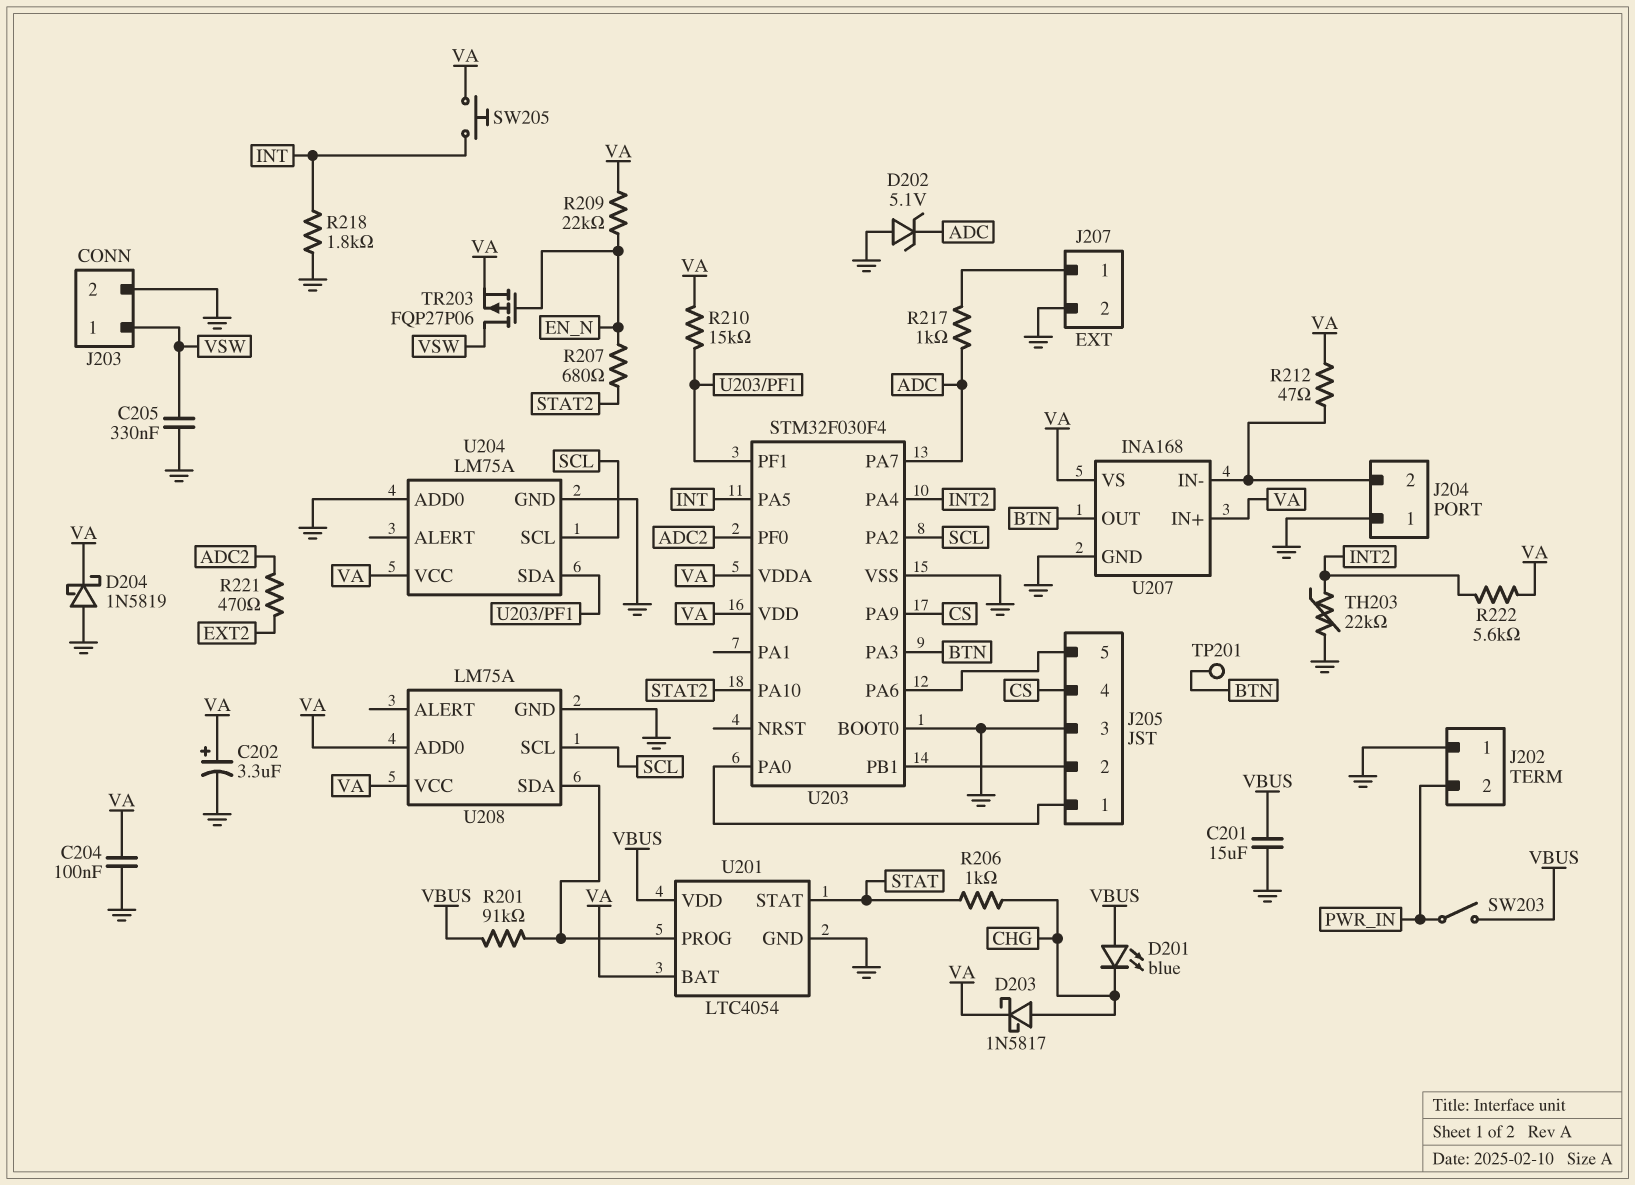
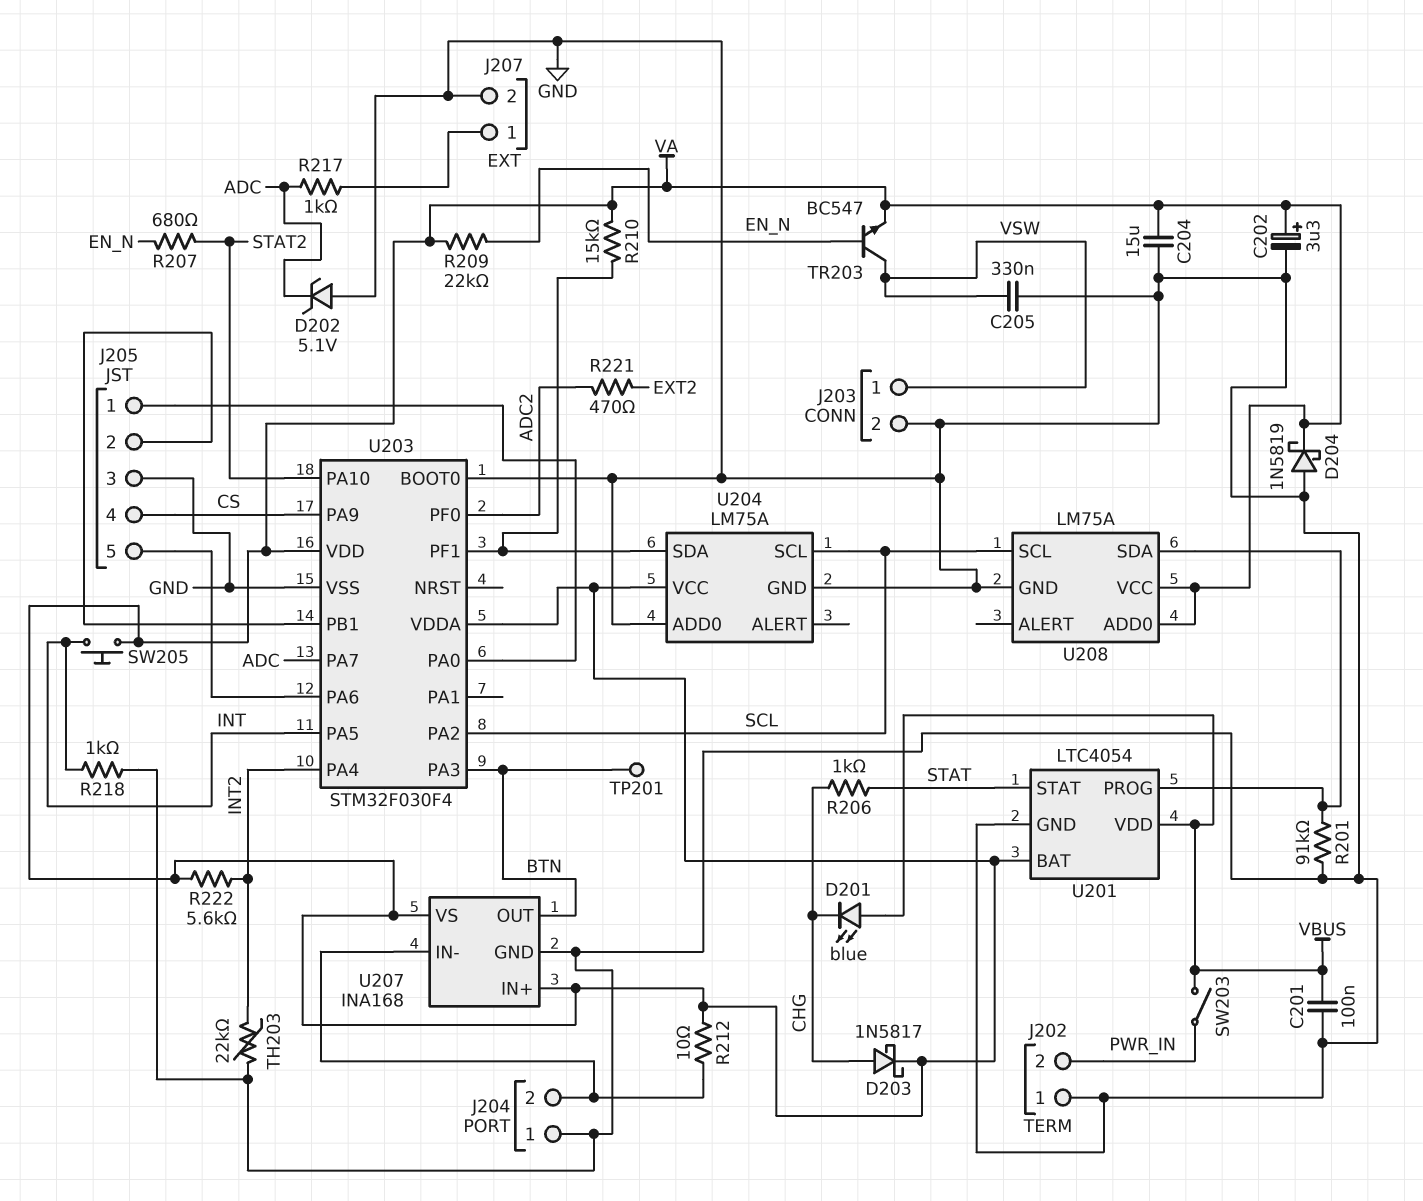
C201: 15uF (GND, VBUS) -> 100nF (GND, VBUS)
C204: 100nF (GND, VA) -> 15uF (GND, VA)
R201: 91k (U201/PROG, VBUS) -> 91k (GND, U201/PROG)
R212: 47 (J204/2, VA) -> 10 (J204/2, VA)
R218: 1.8k (GND, INT) -> 1k (GND, INT)
TR203: PMOS FQP27P06 (G EN_N, D VSW, S VA) -> NPN BC547 (B EN_N, C VSW, E VA)

